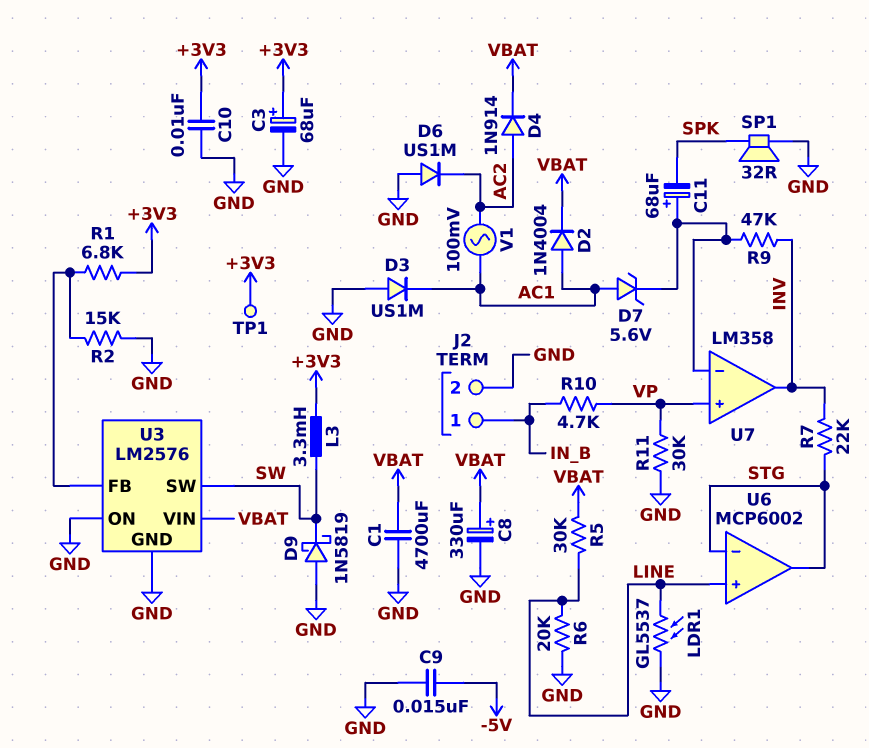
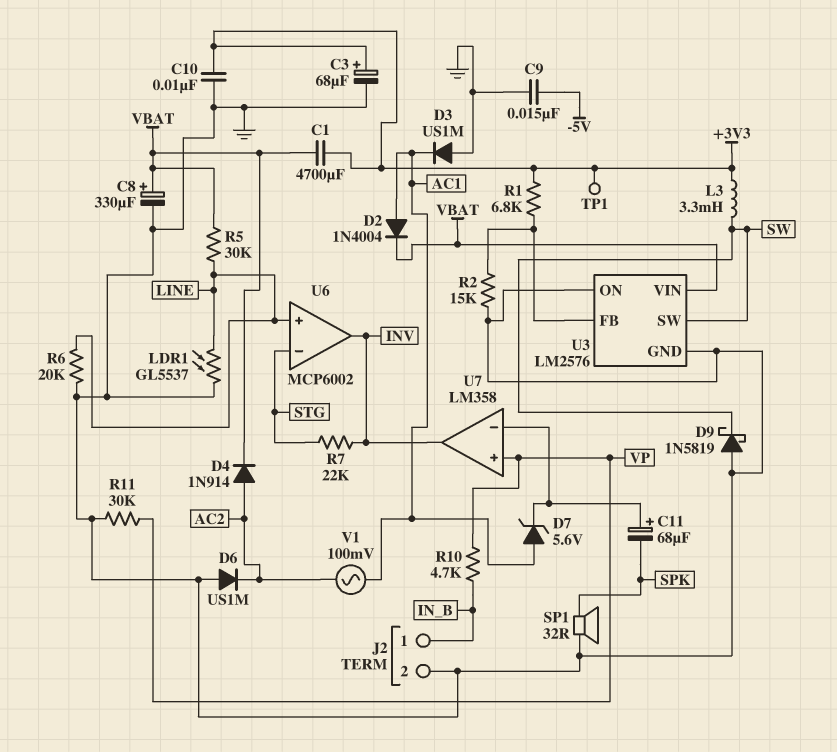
C1: 4700uF (GND, VBAT) -> 4700uF (+3V3, VBAT)
R9: 47k (INV, U7/in-) -> none
U6 pin out: STG -> INV

